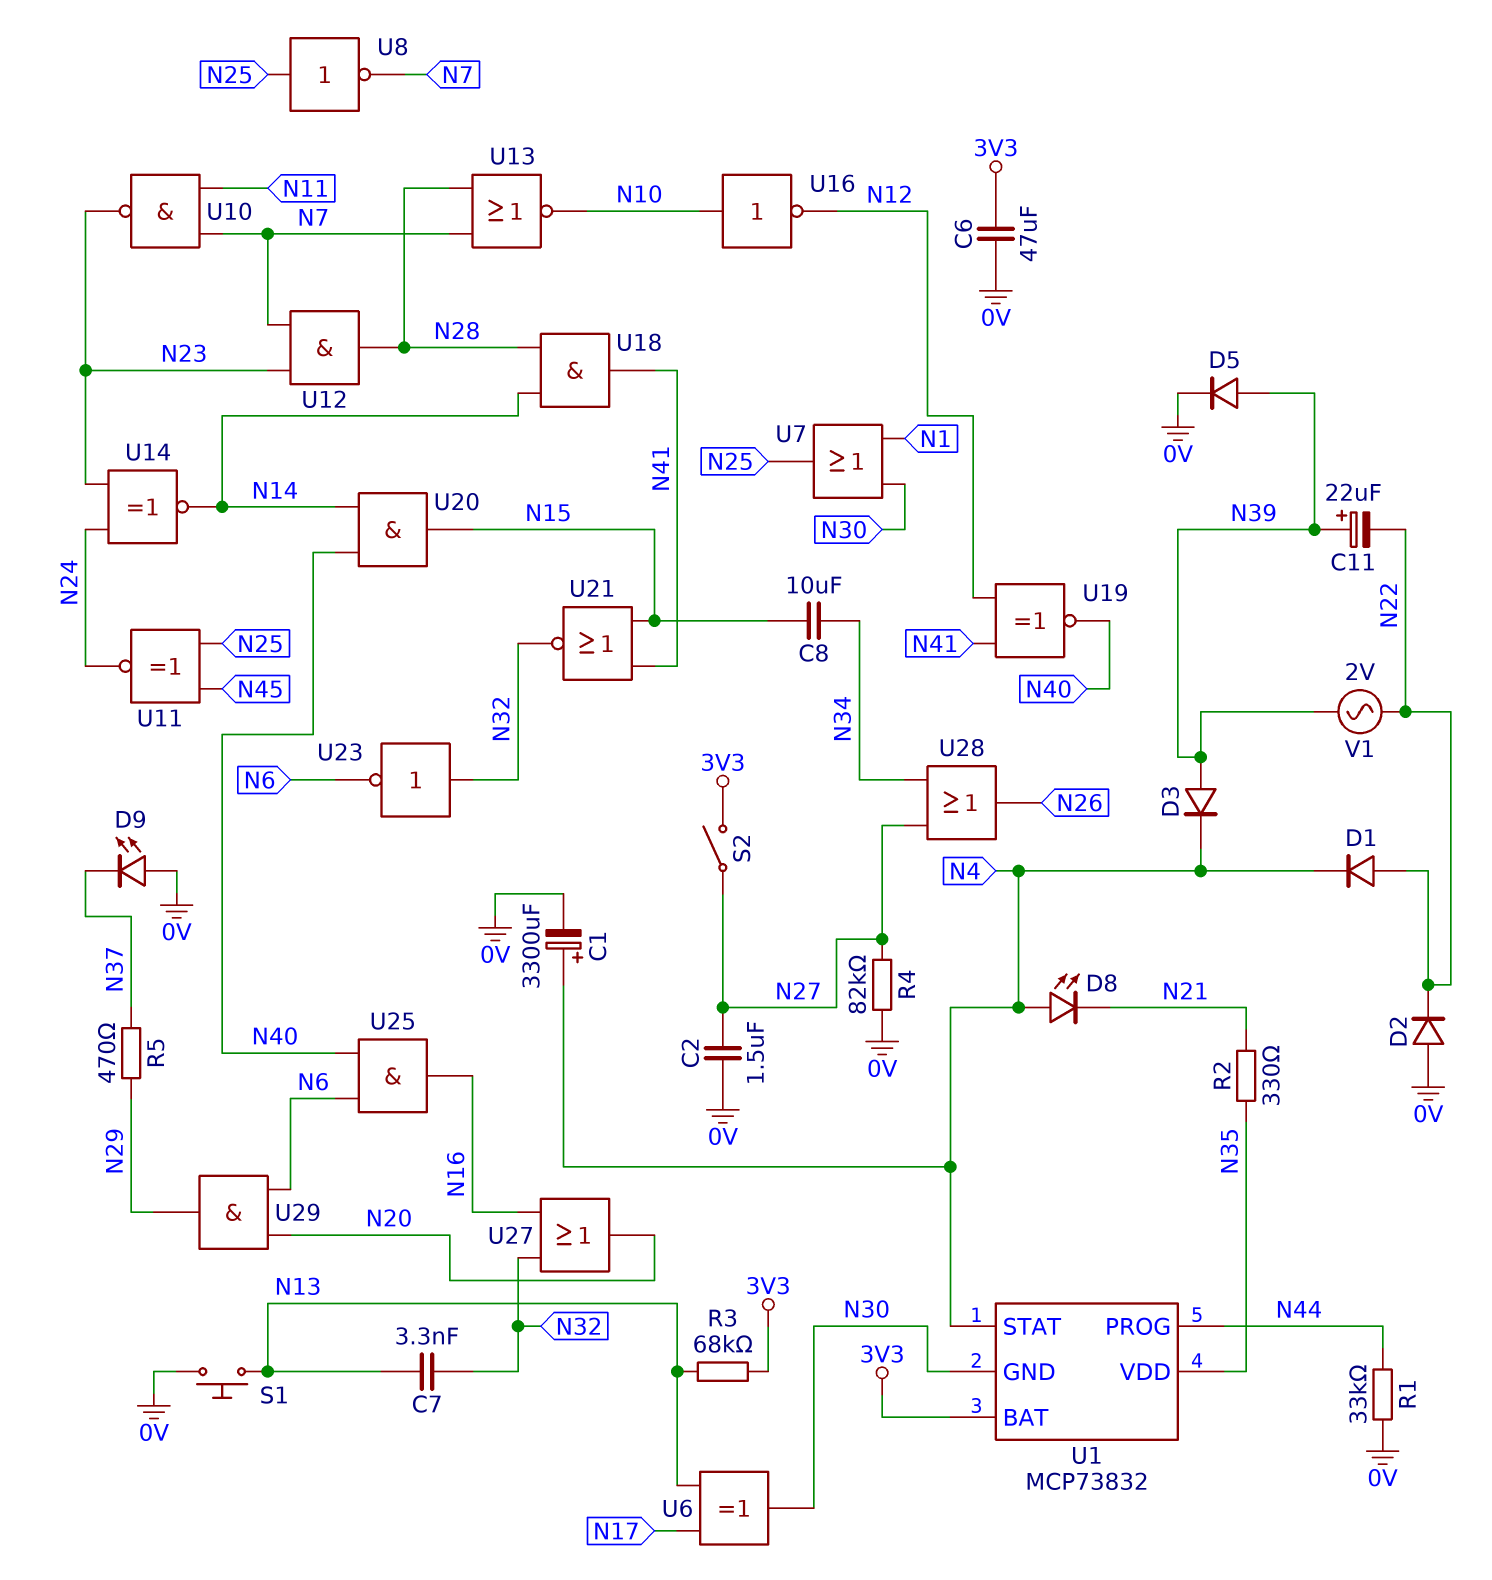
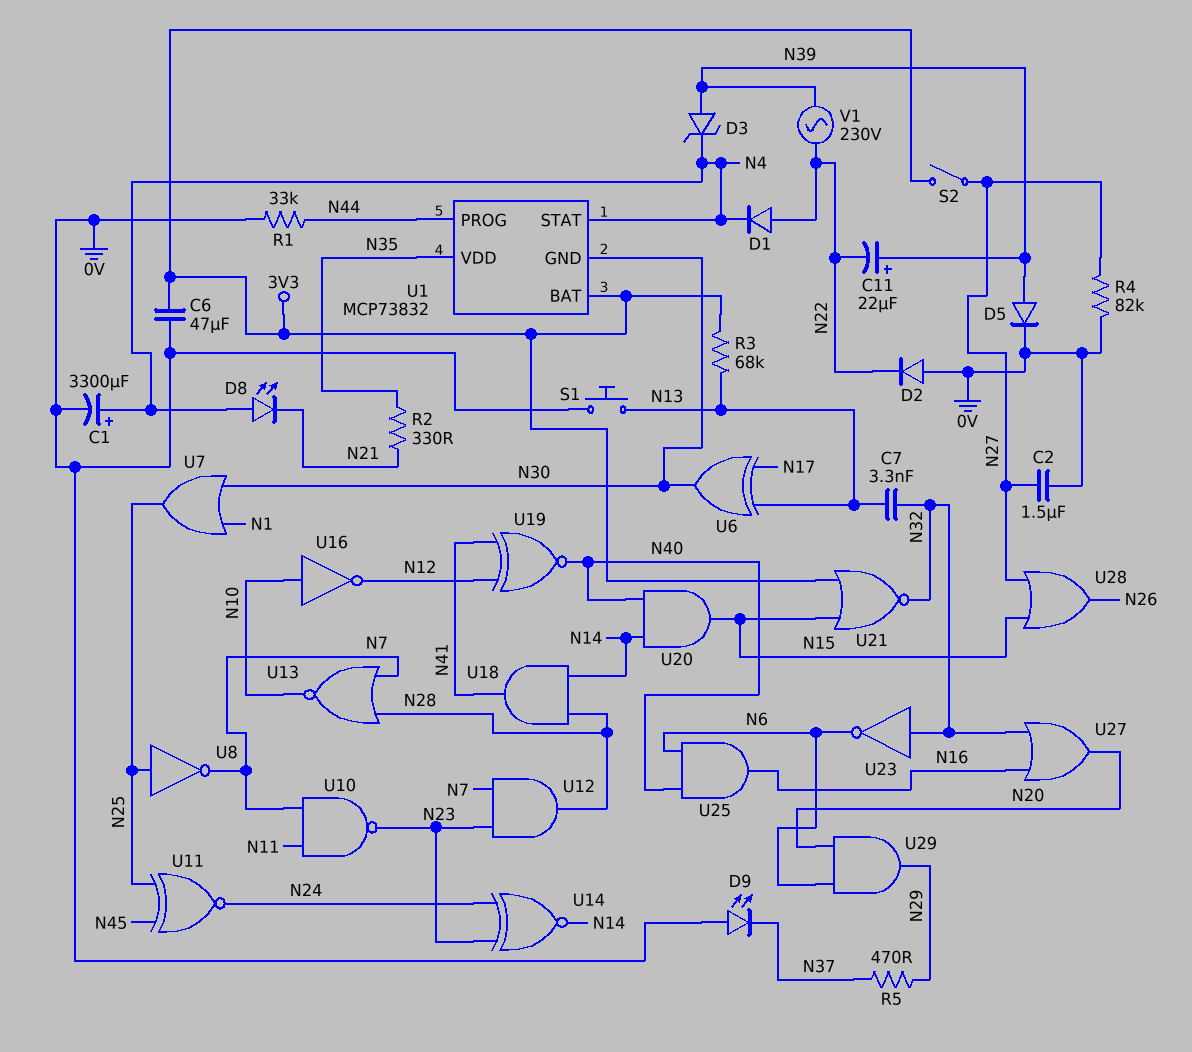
C8: 10uF (N15, N34) -> none
D3: diode (A N39, K N4) -> zener (A N39, K N4)
U21: NOR (in N15, in N41, out N32) -> NOR (in 3V3, in N15, out N32)
U28: OR (in N27, in N34, out N26) -> OR (in N15, in N27, out N26)
V1: AC 2V (N22, N39) -> AC 230V (N22, N39)

